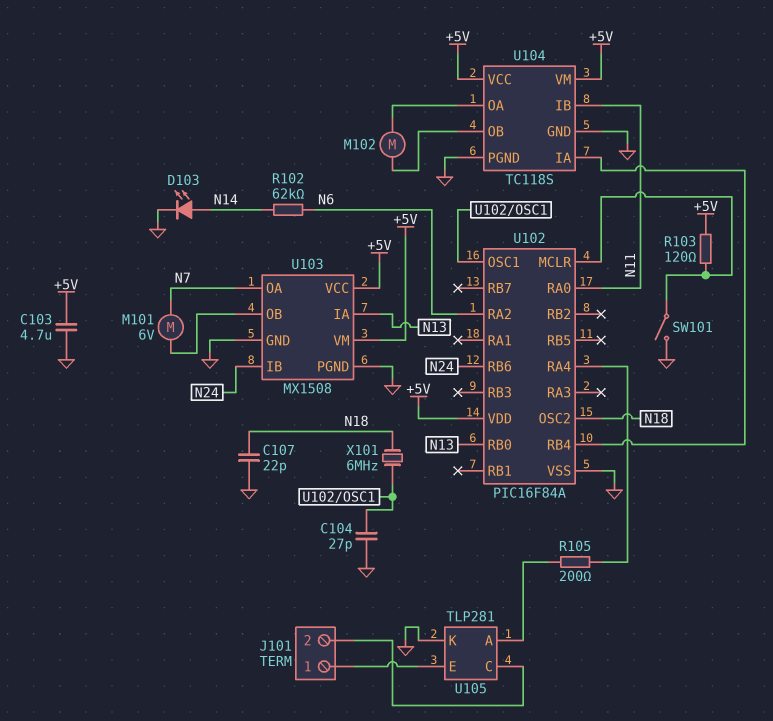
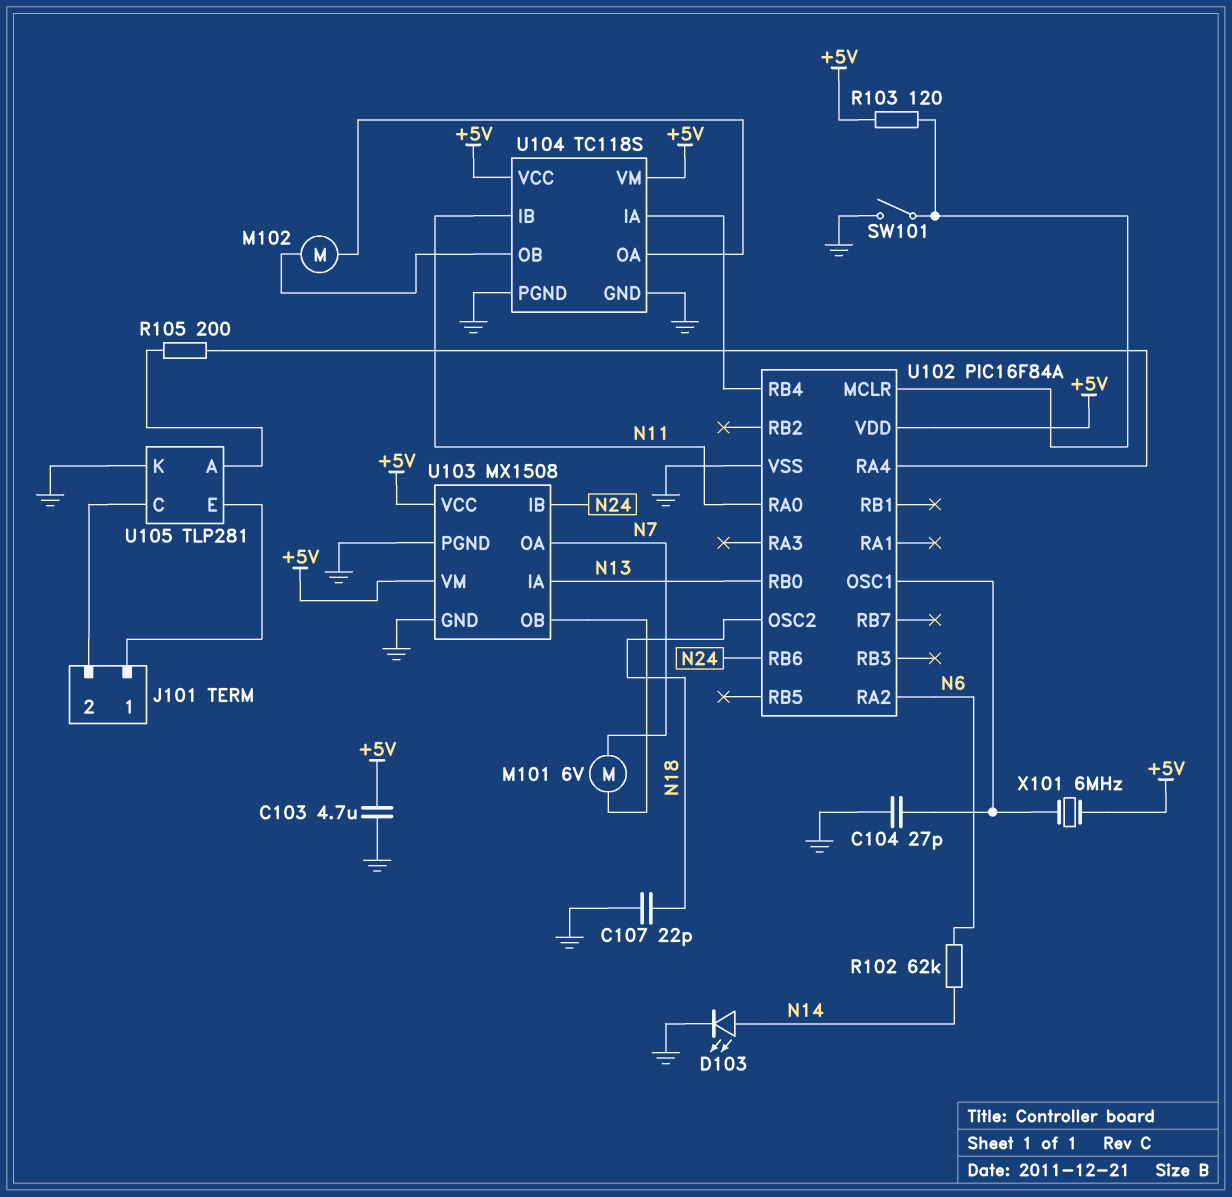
X101: 6MHz (N18, U102/OSC1) -> 6MHz (+5V, U102/OSC1)

